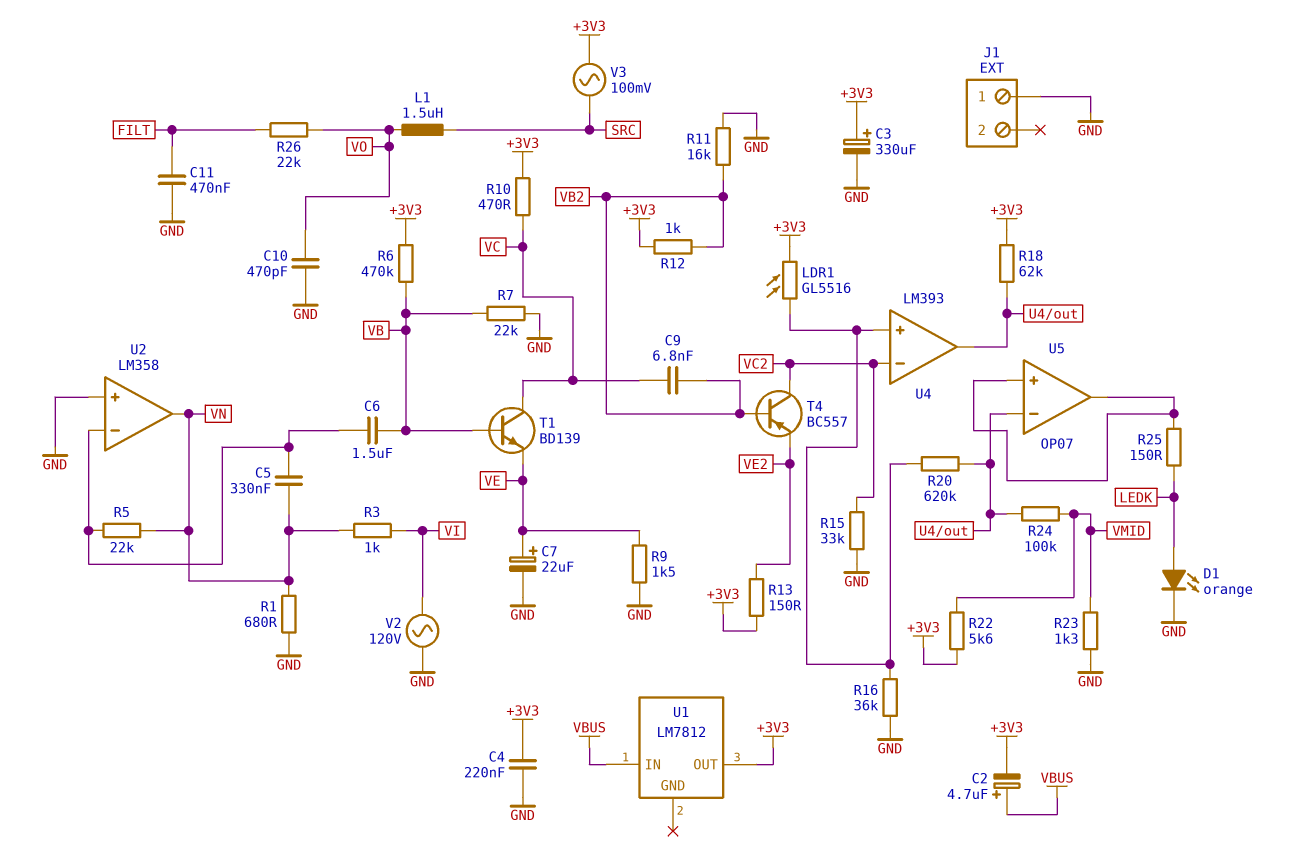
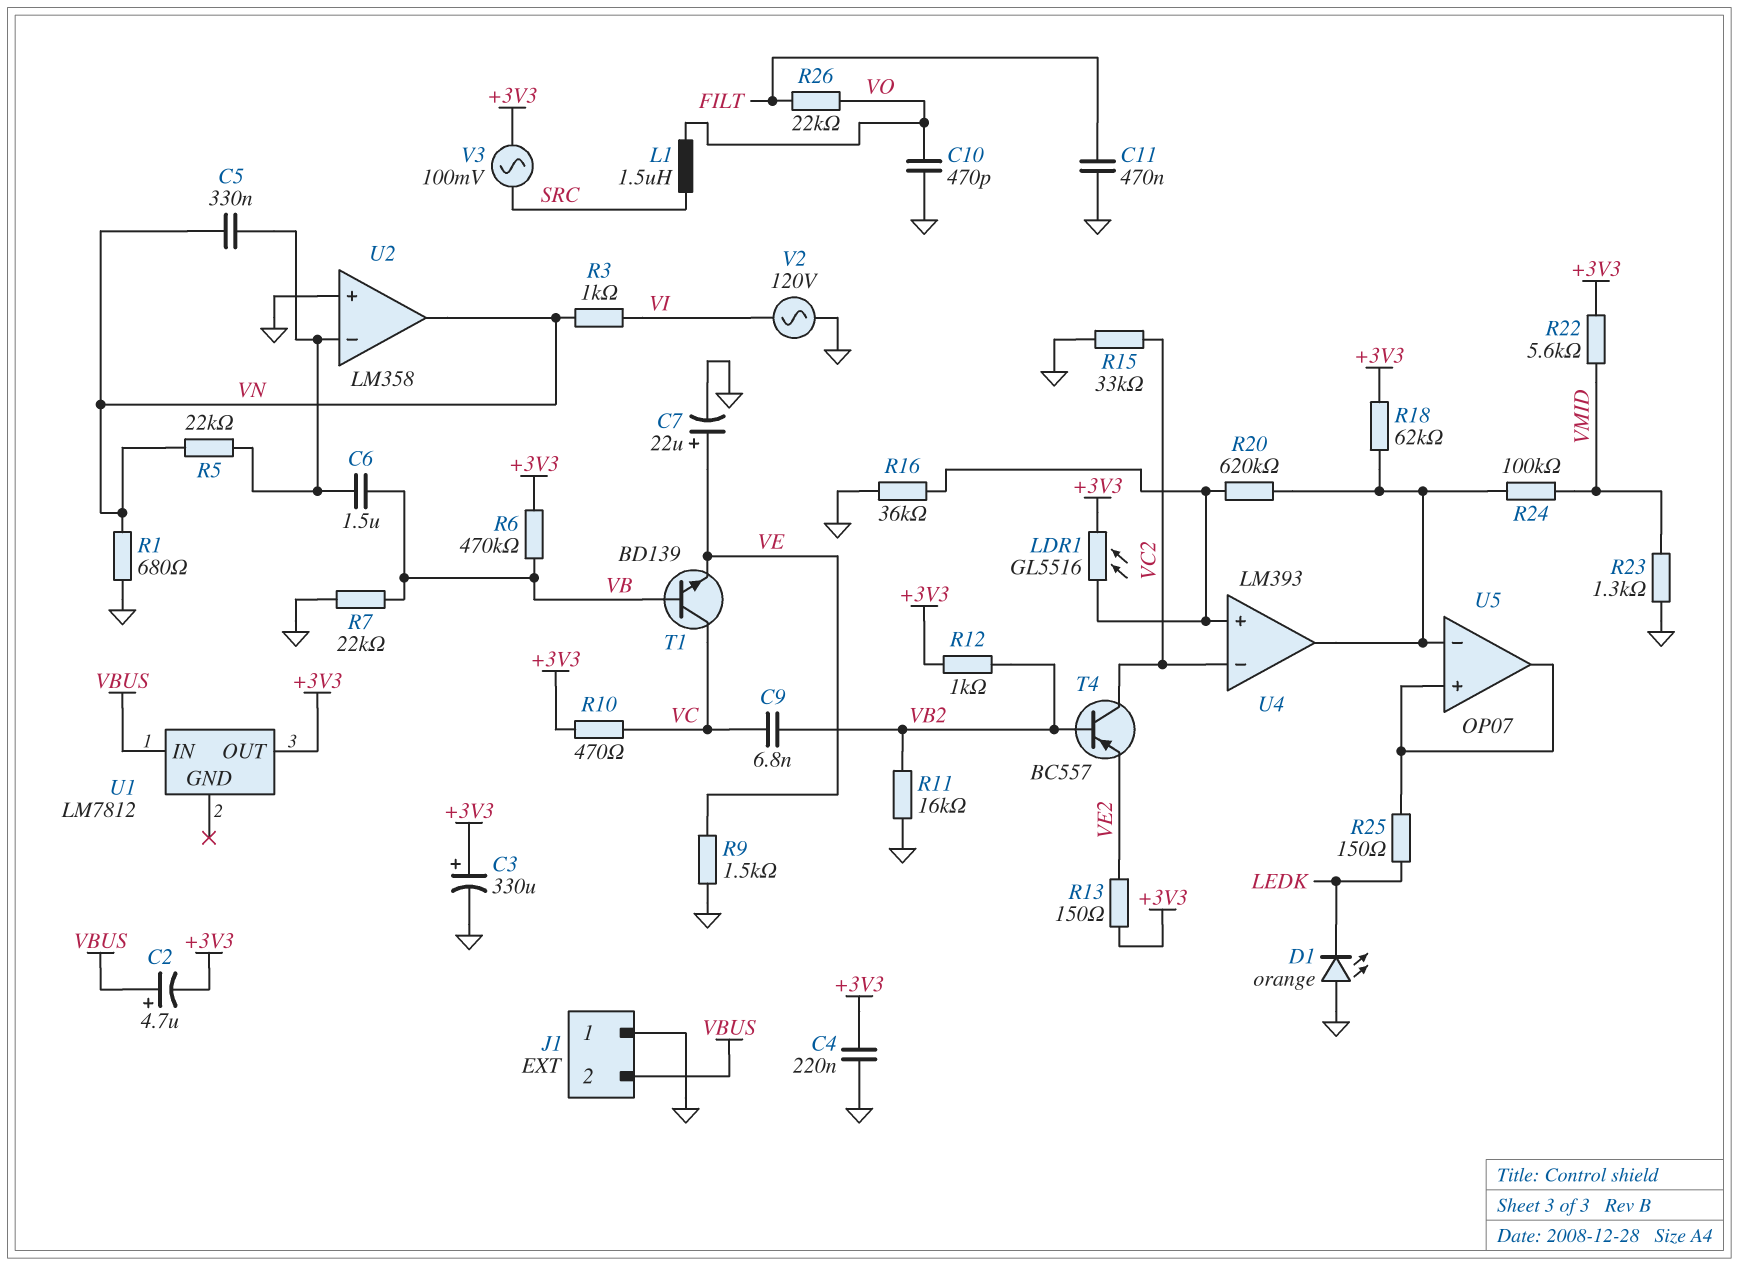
D1: LED orange (A LEDK, K GND) -> LED orange (A GND, K LEDK)
J1 pin 2: none -> VBUS

